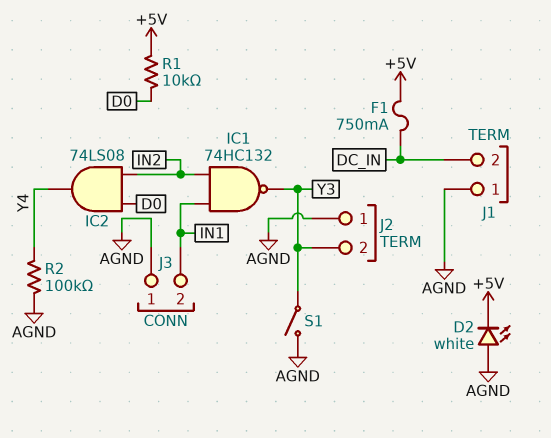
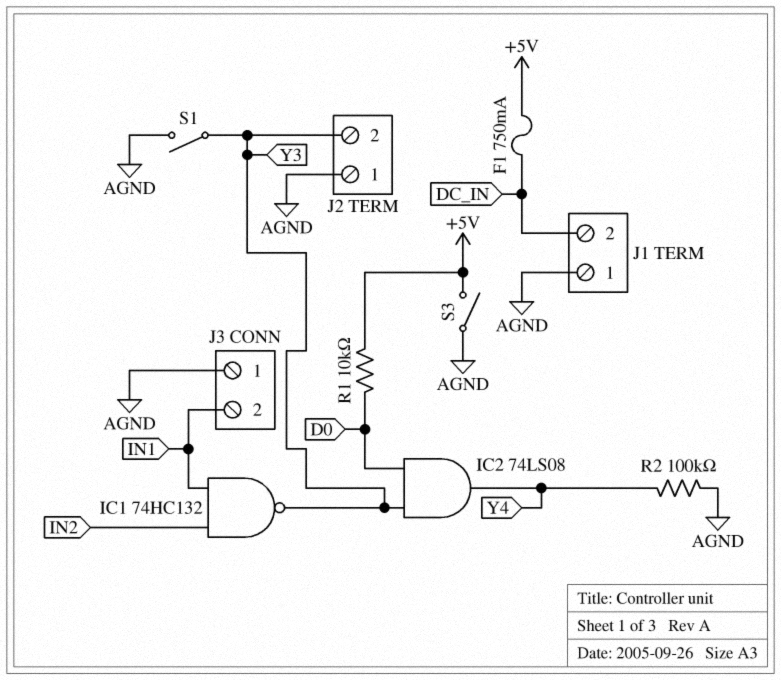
D2: LED white (A AGND, K +5V) -> none
IC2: AND 74LS08 (in D0, in IN2, out Y4) -> AND 74LS08 (in D0, in Y3, out Y4)
S3: none -> switch (+5V, AGND)

